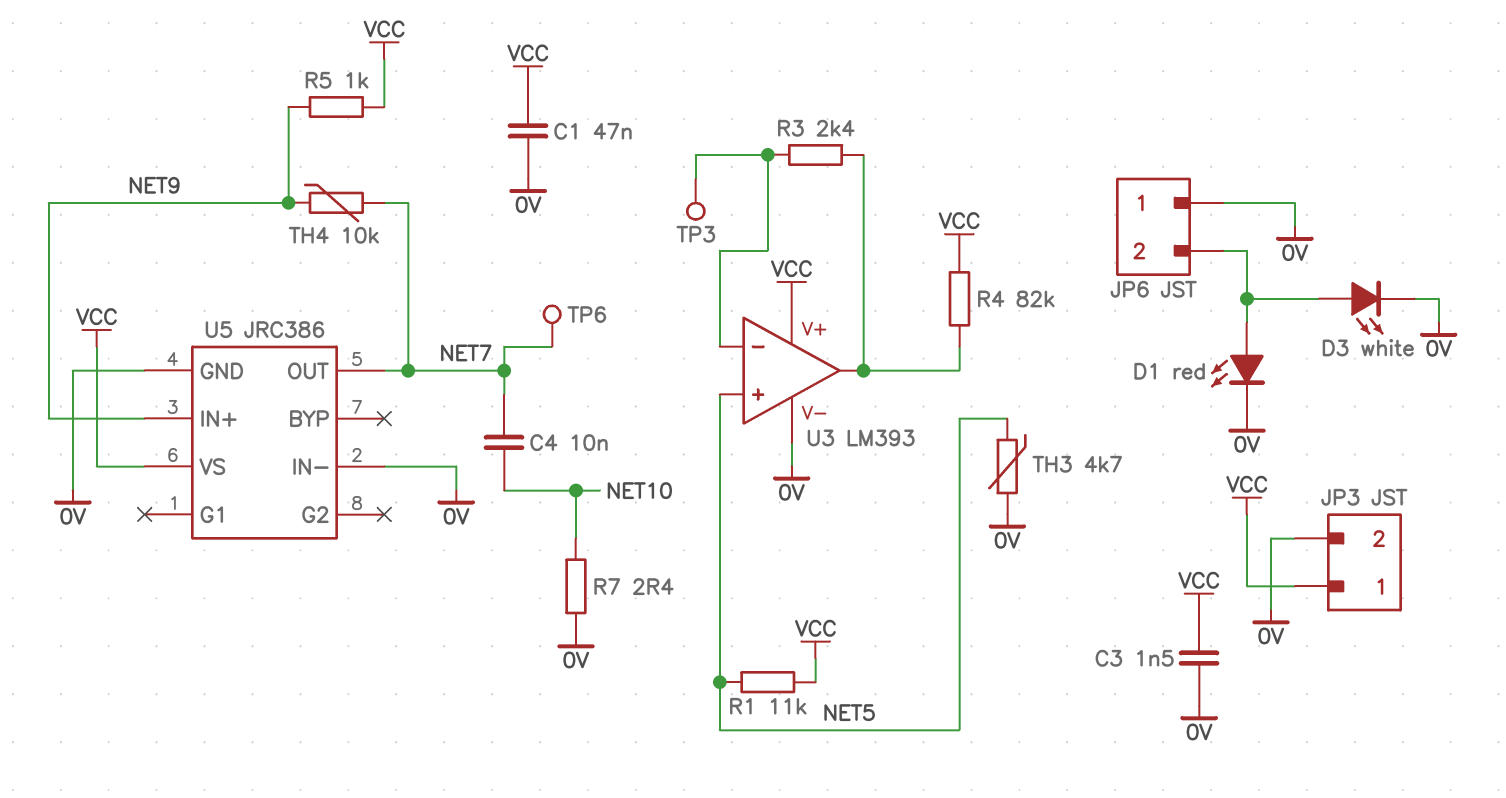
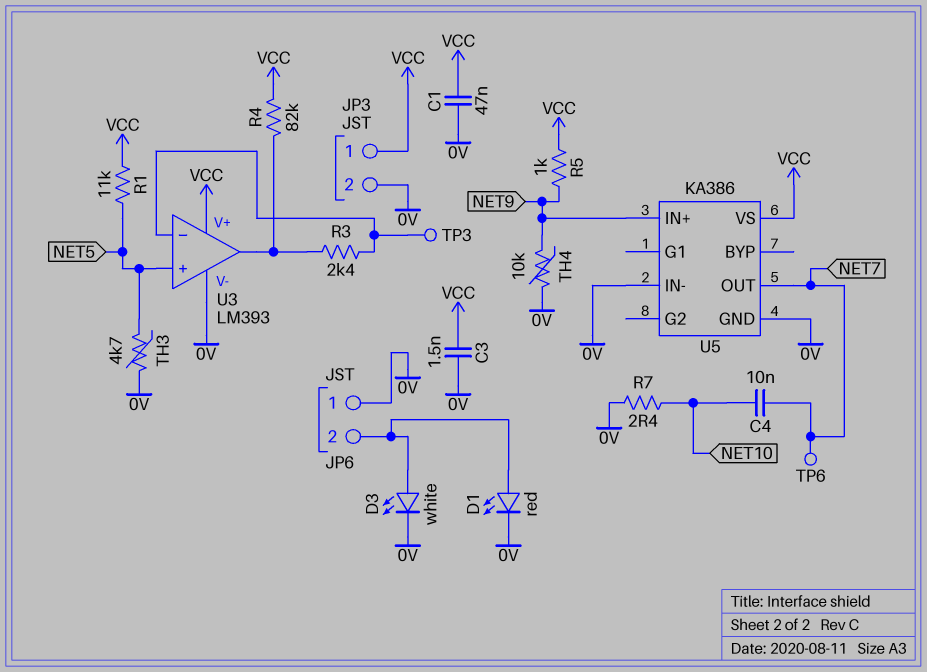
TH4: 10k (NET7, NET9) -> 10k (0V, NET9)
U5: JRC386 -> KA386

